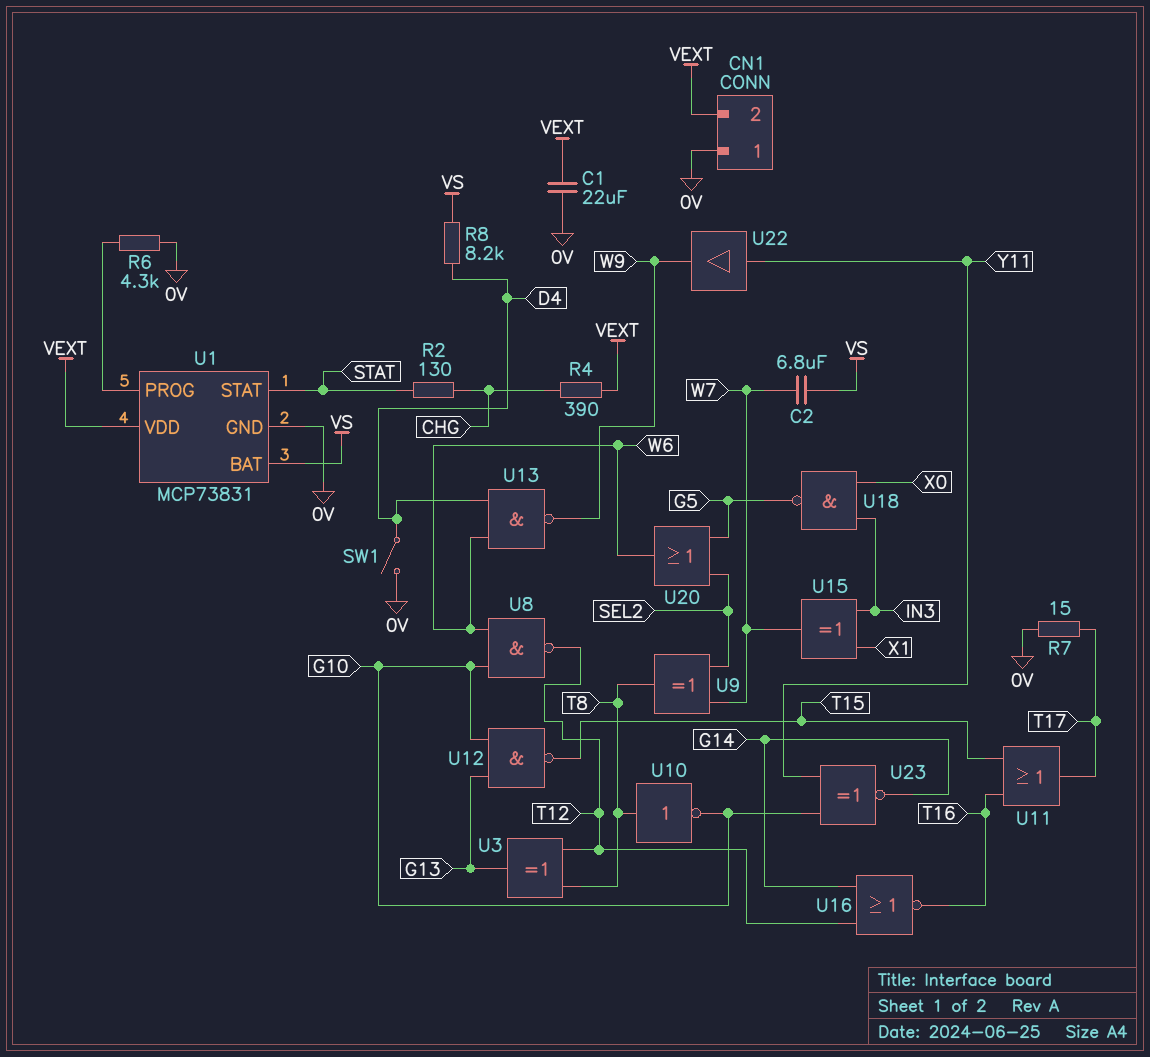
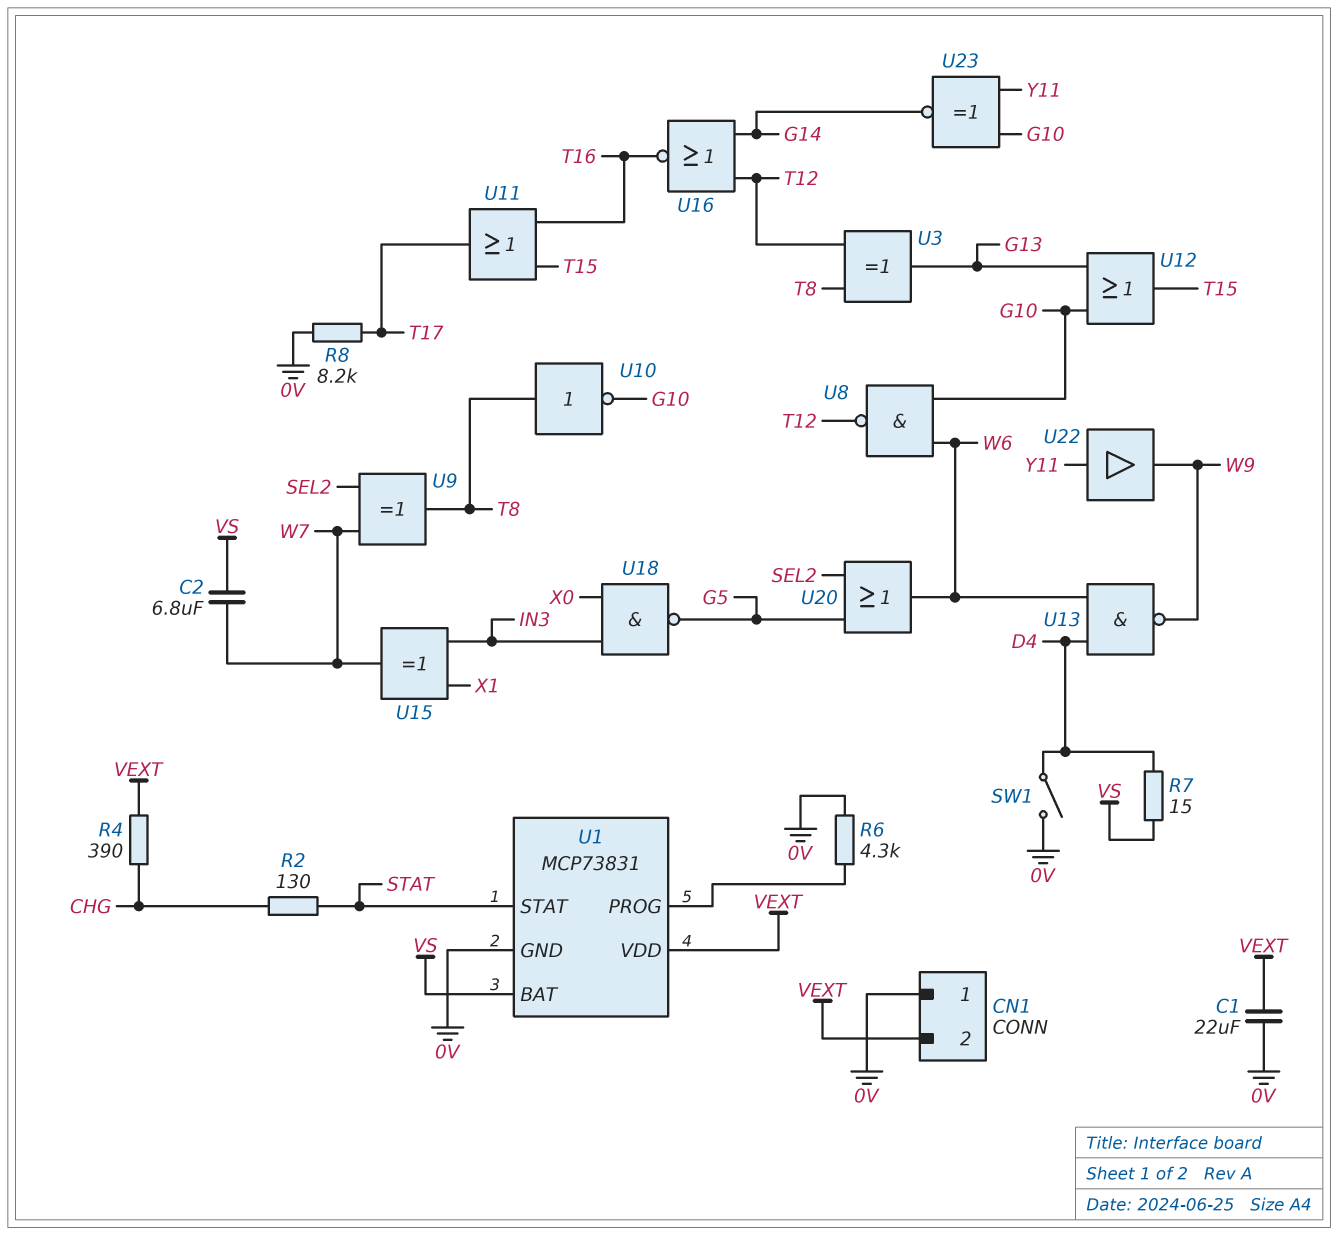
R7: 15 (0V, T17) -> 15 (D4, VS)
R8: 8.2k (D4, VS) -> 8.2k (0V, T17)
U12: NAND (in G10, in G13, out T15) -> OR (in G10, in G13, out T15)

